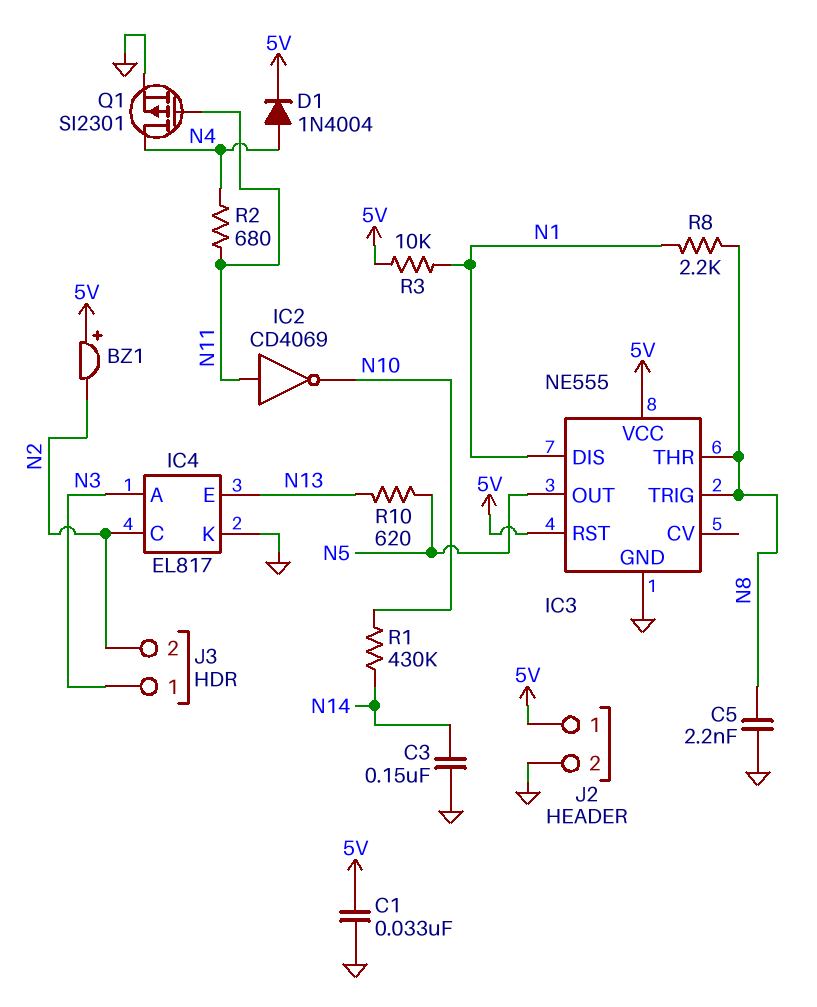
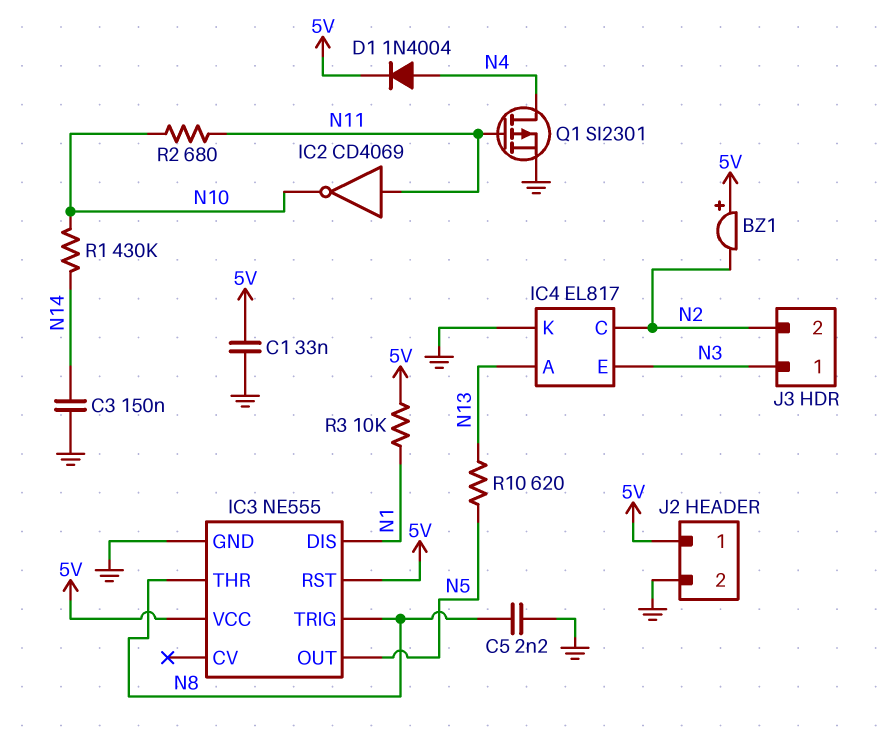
IC4 pin A: N3 -> N13
IC4 pin E: N13 -> N3
R2: 680 (N4, N11) -> 680 (N10, N11)
R8: 2.2k (N1, N8) -> none

